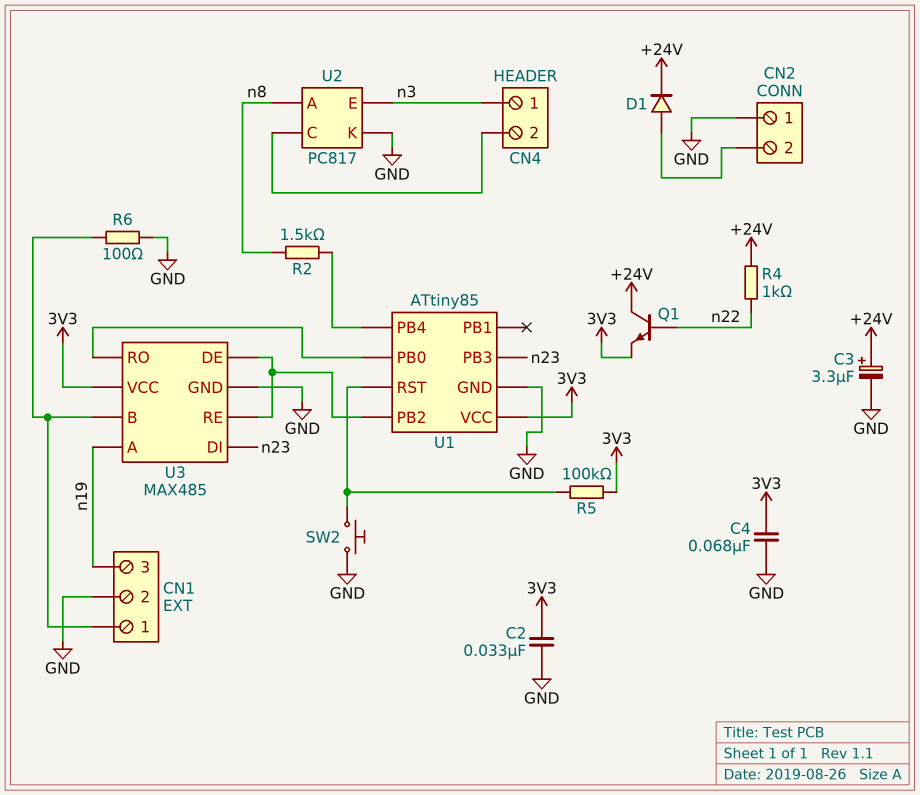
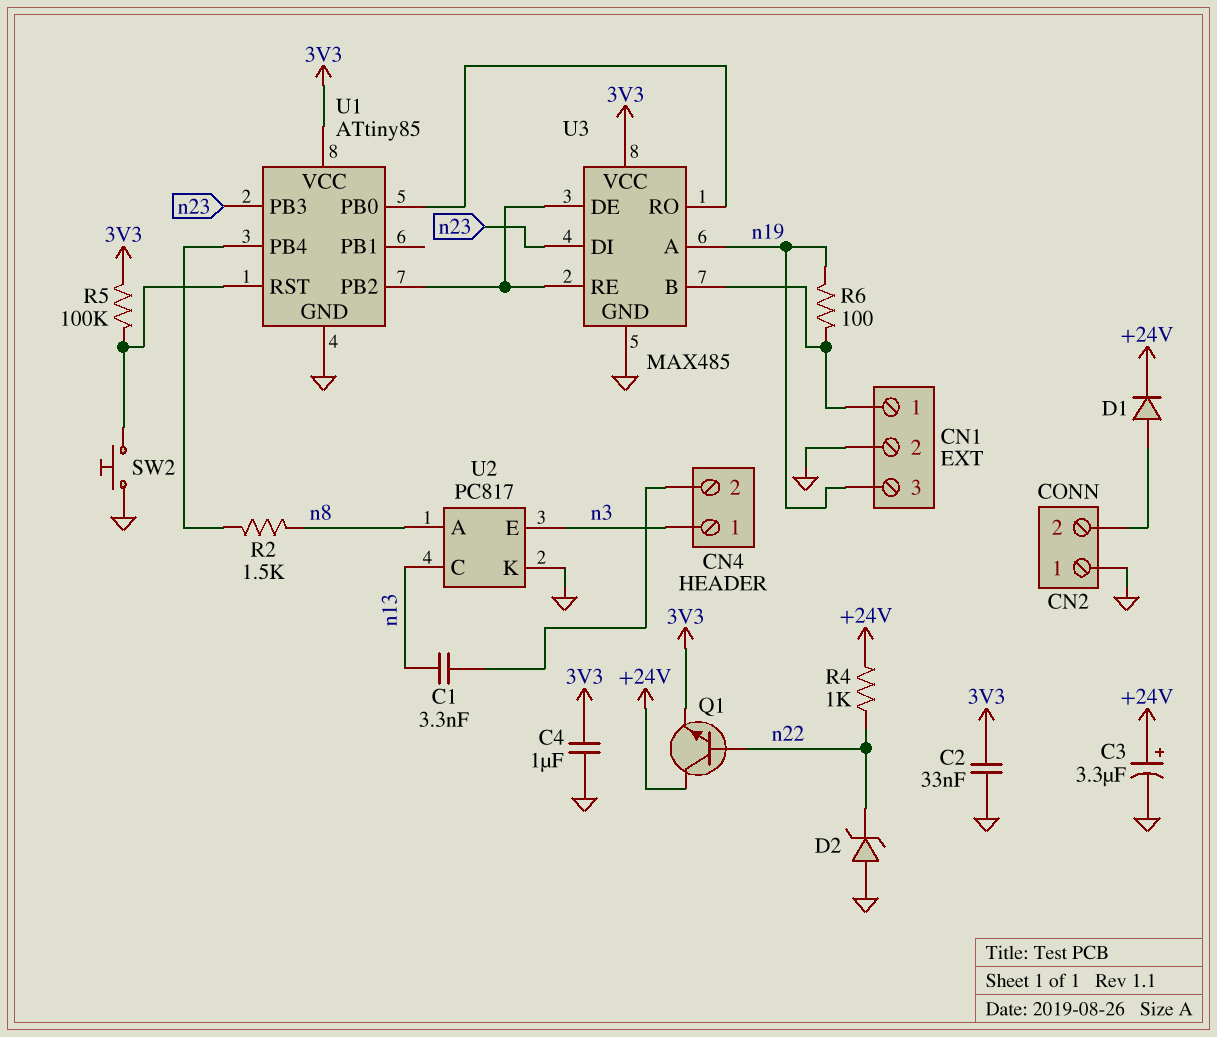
C1: none -> 3.3nF (CN4/2, n13)
C4: 68nF (3V3, GND) -> 1uF (3V3, GND)
D2: none -> zener (A GND, K n22)
R6: 100 (CN1/1, GND) -> 100 (CN1/1, n19)
U2 pin C: CN4/2 -> n13

